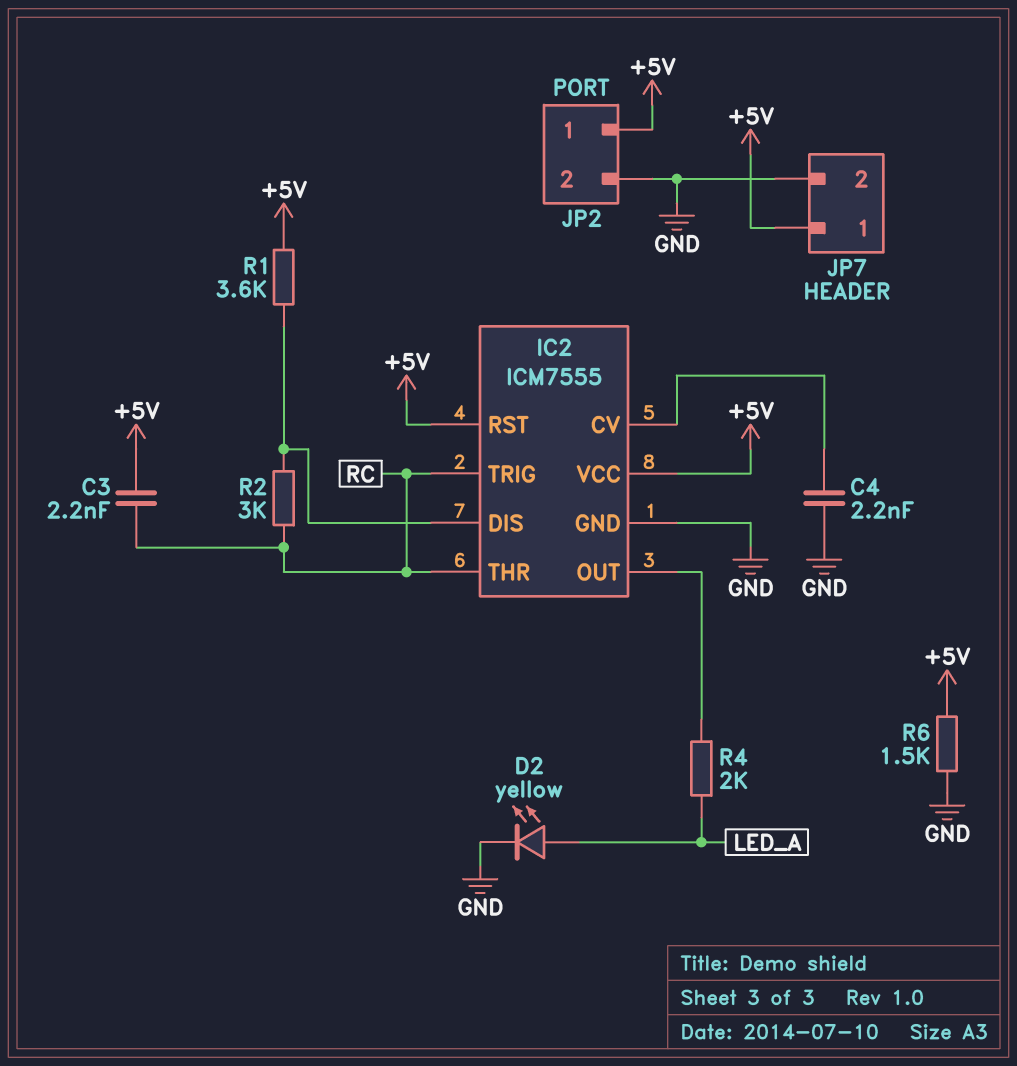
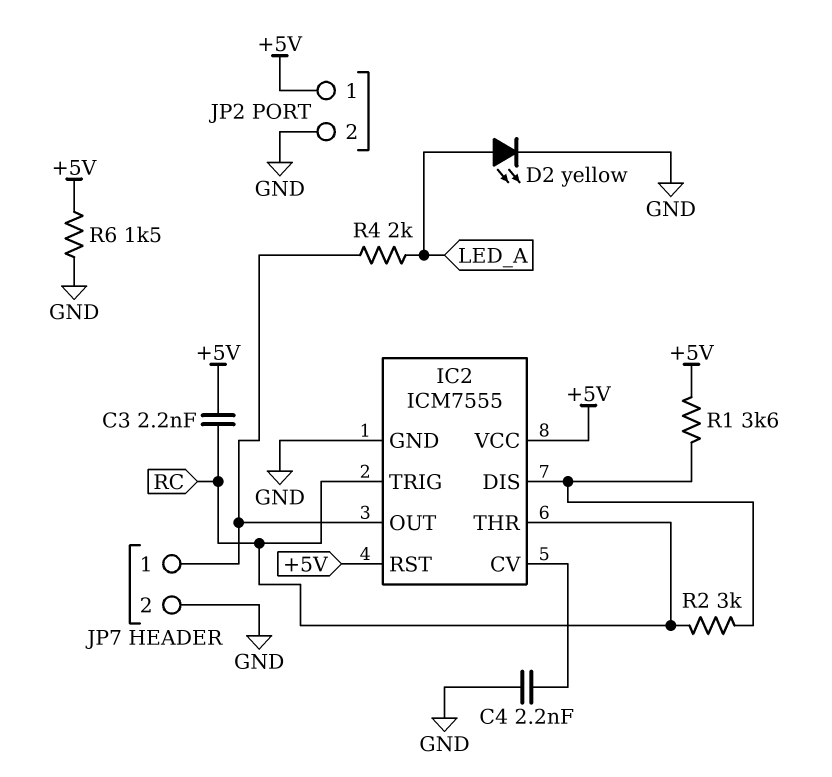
JP7 pin 1: +5V -> IC2/OUT

